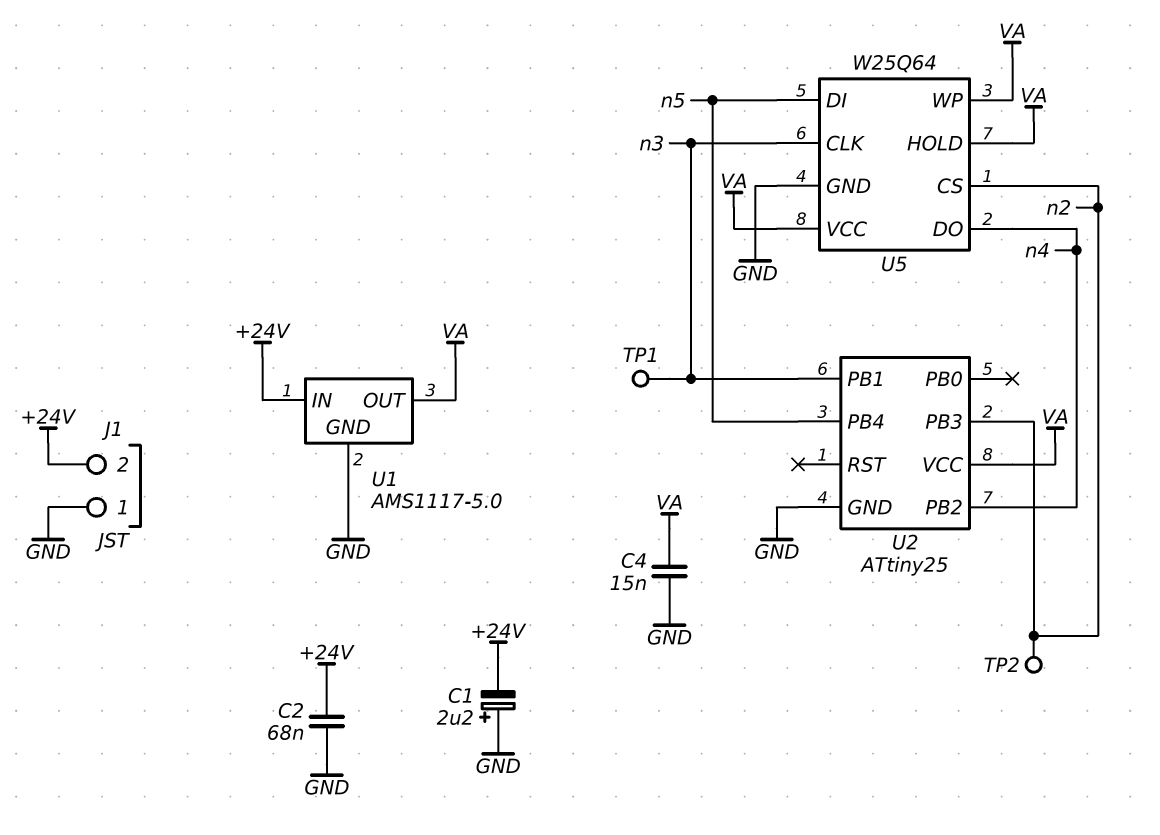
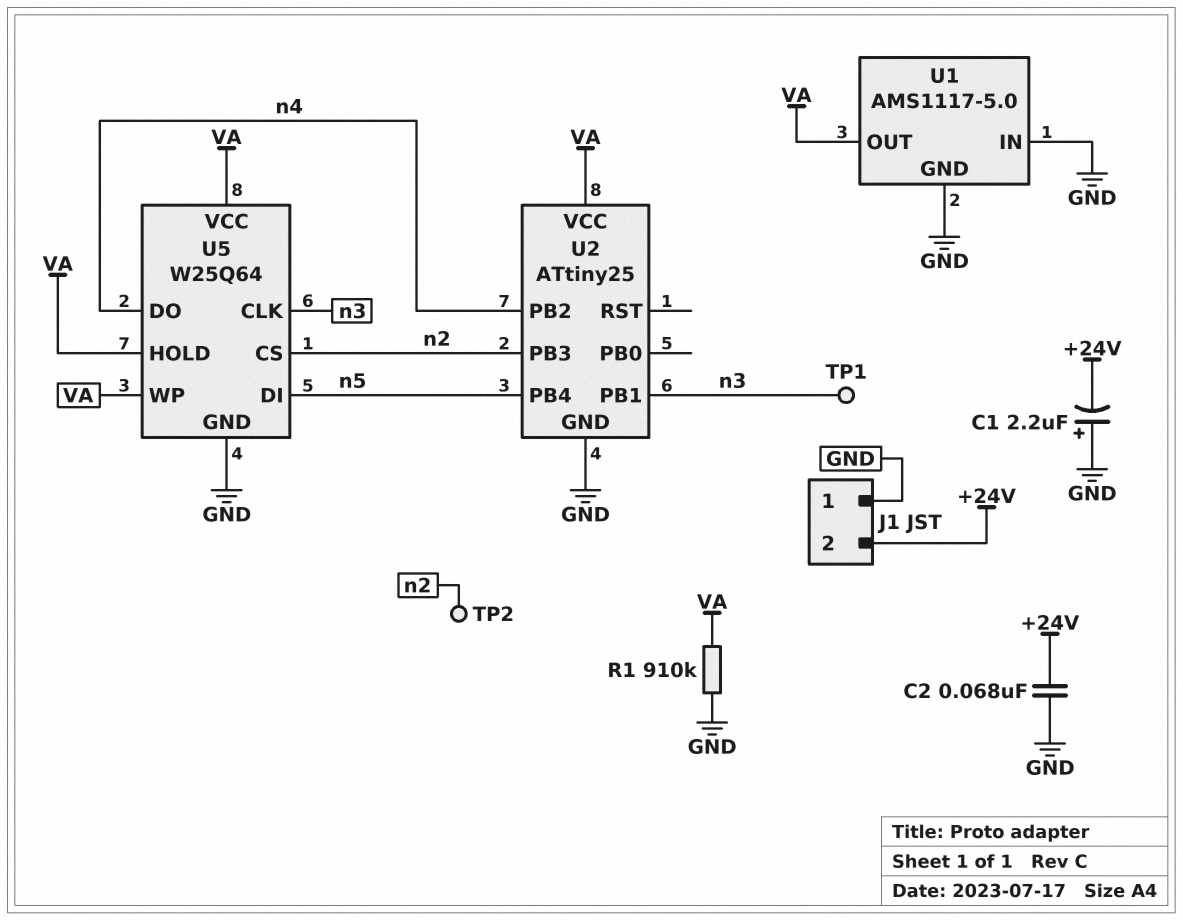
C4: 15nF (GND, VA) -> none
R1: none -> 910k (GND, VA)
U1 pin IN: +24V -> GND

